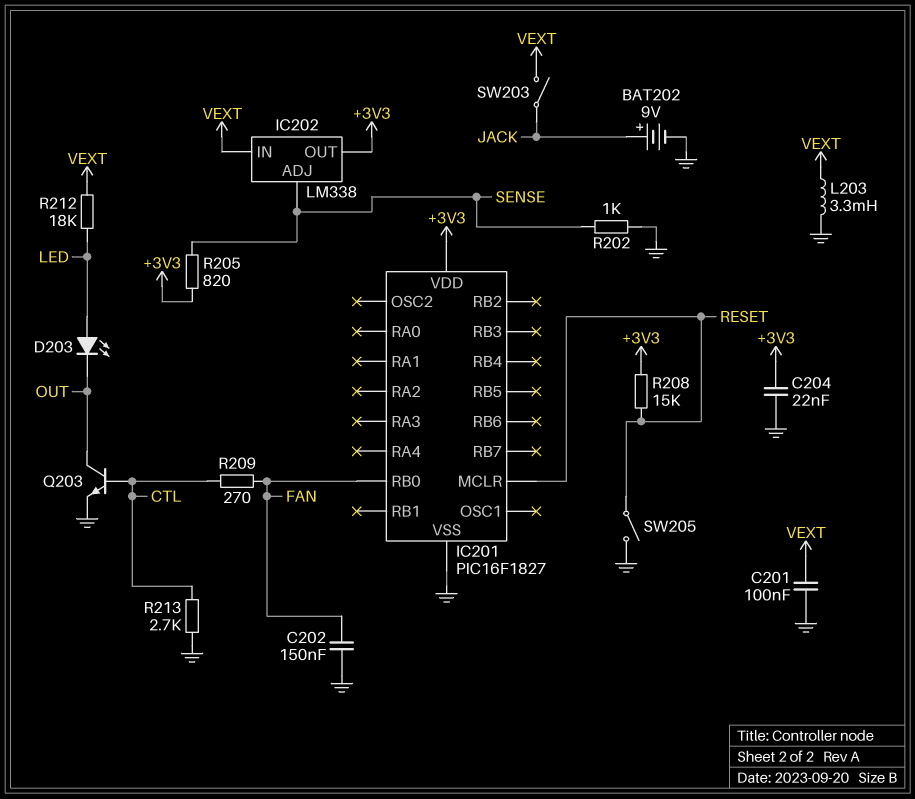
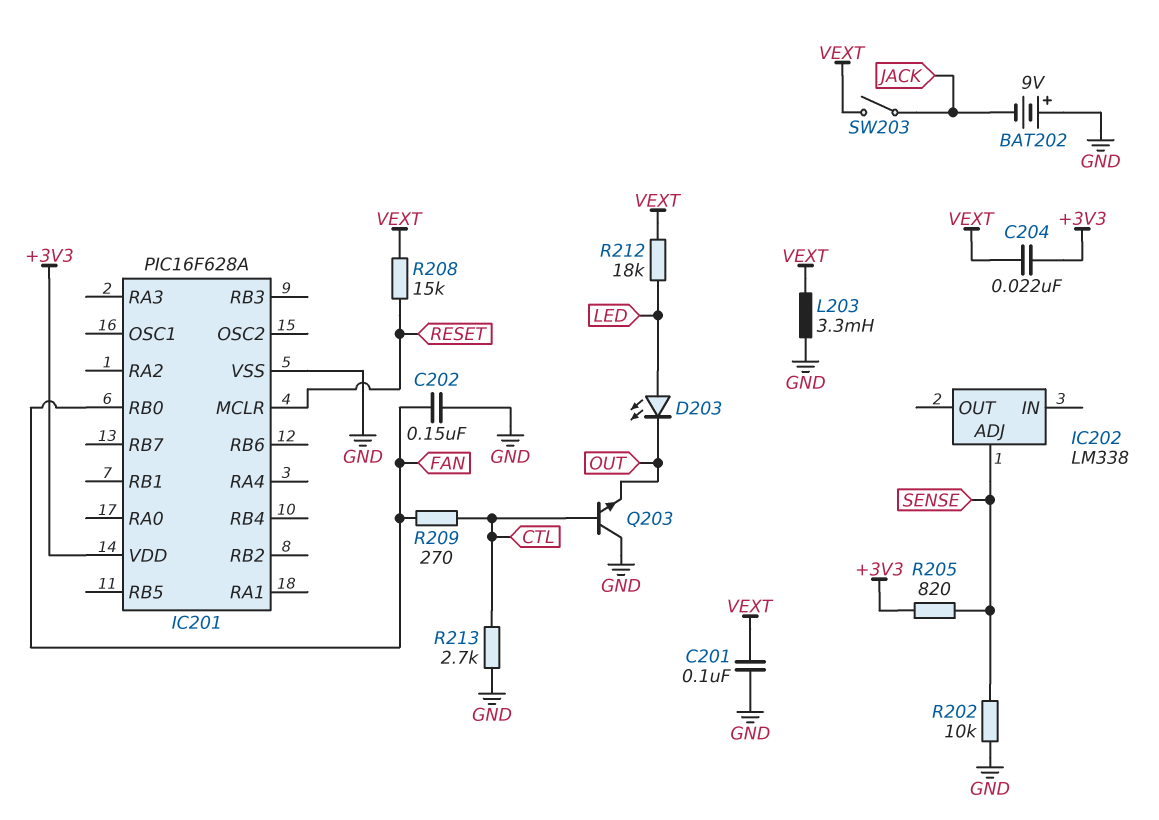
BAT202: 9V (plus JACK, minus GND) -> 9V (plus GND, minus JACK)
C204: 22nF (+3V3, GND) -> 22nF (+3V3, VEXT)
IC201: PIC16F1827 -> PIC16F628A
IC202 pin IN: VEXT -> none
IC202 pin OUT: +3V3 -> none
Q203: NPN (B CTL, C OUT, E GND) -> NPN (B CTL, C GND, E OUT)
R202: 1k (GND, SENSE) -> 10k (GND, SENSE)
R208: 15k (+3V3, RESET) -> 15k (RESET, VEXT)
SW205: switch (GND, RESET) -> none

